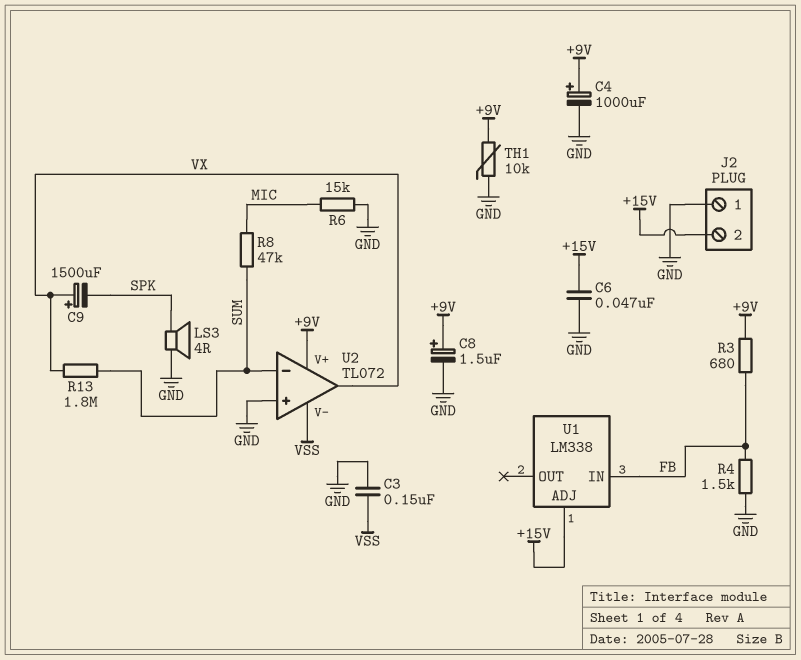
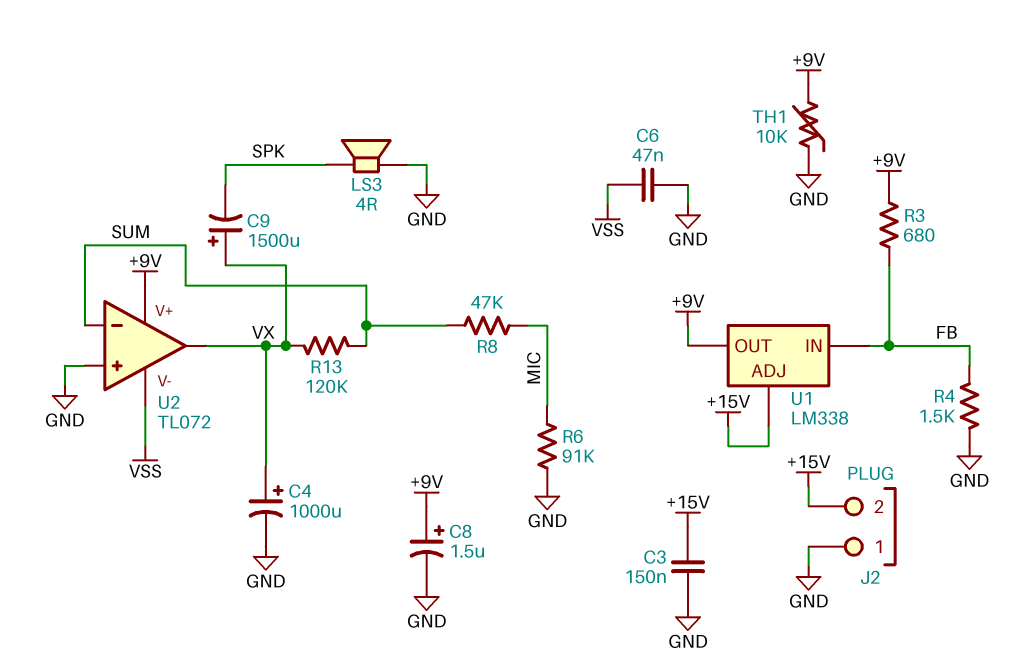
C3: 150nF (GND, VSS) -> 150nF (+15V, GND)
C4: 1000uF (plus +9V, minus GND) -> 1000uF (plus VX, minus GND)
C6: 47nF (+15V, GND) -> 47nF (GND, VSS)
R6: 15k (GND, MIC) -> 91k (GND, MIC)
R13: 1.8M (SUM, VX) -> 120k (SUM, VX)
U1 pin OUT: none -> +9V

